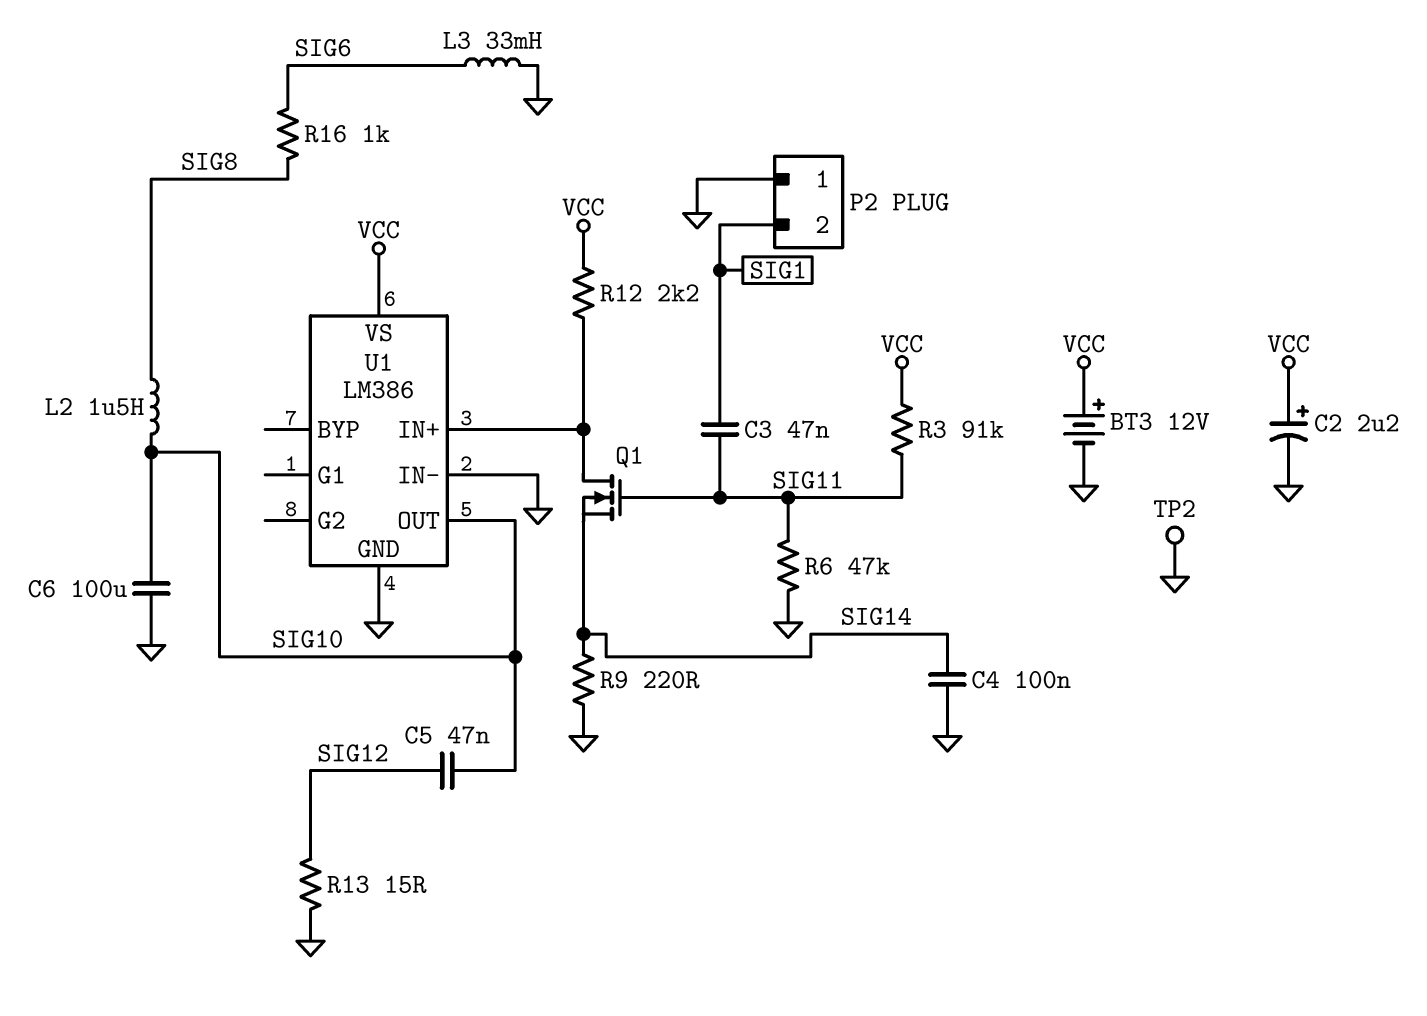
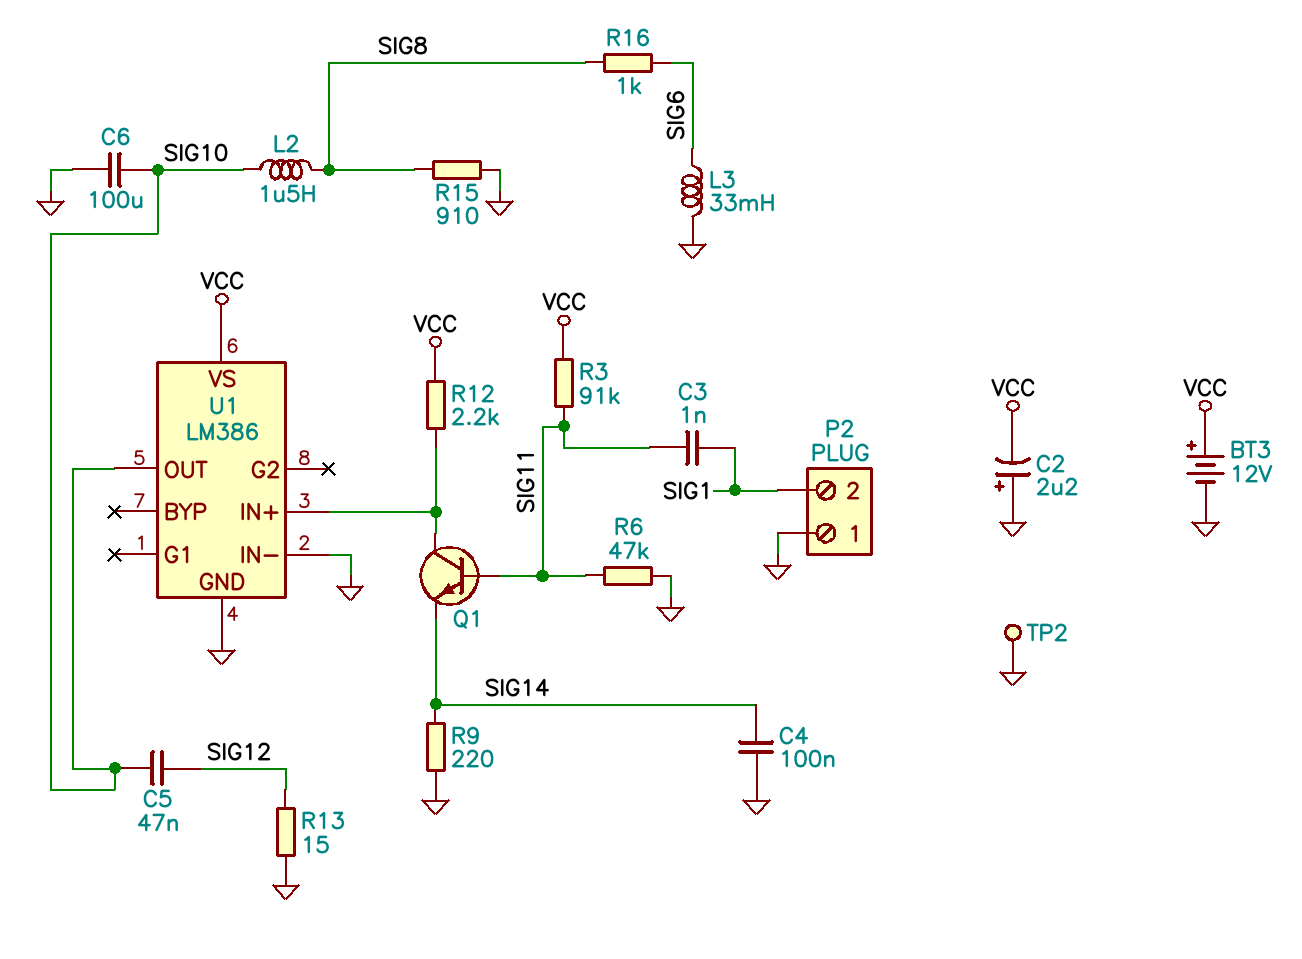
C2: 2.2uF (plus VCC, minus GND) -> 2.2uF (plus GND, minus VCC)
C3: 47nF (SIG1, SIG11) -> 1nF (SIG1, SIG11)
Q1: NMOS (G SIG11, D U1/IN+, S SIG14) -> NPN (B SIG11, C U1/IN+, E SIG14)
R15: none -> 910 (GND, SIG8)

